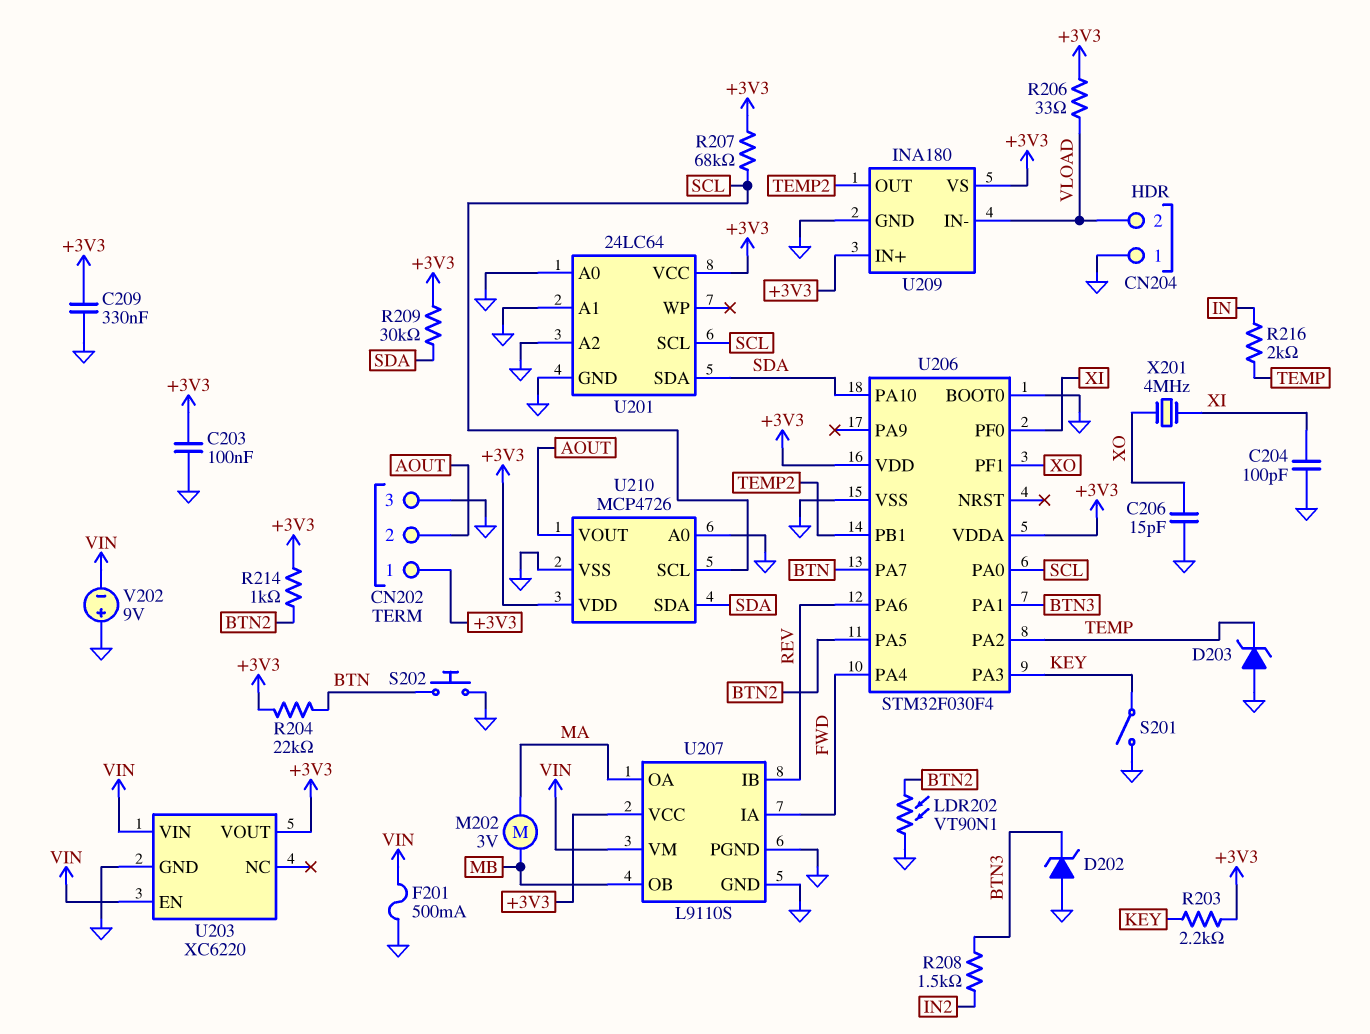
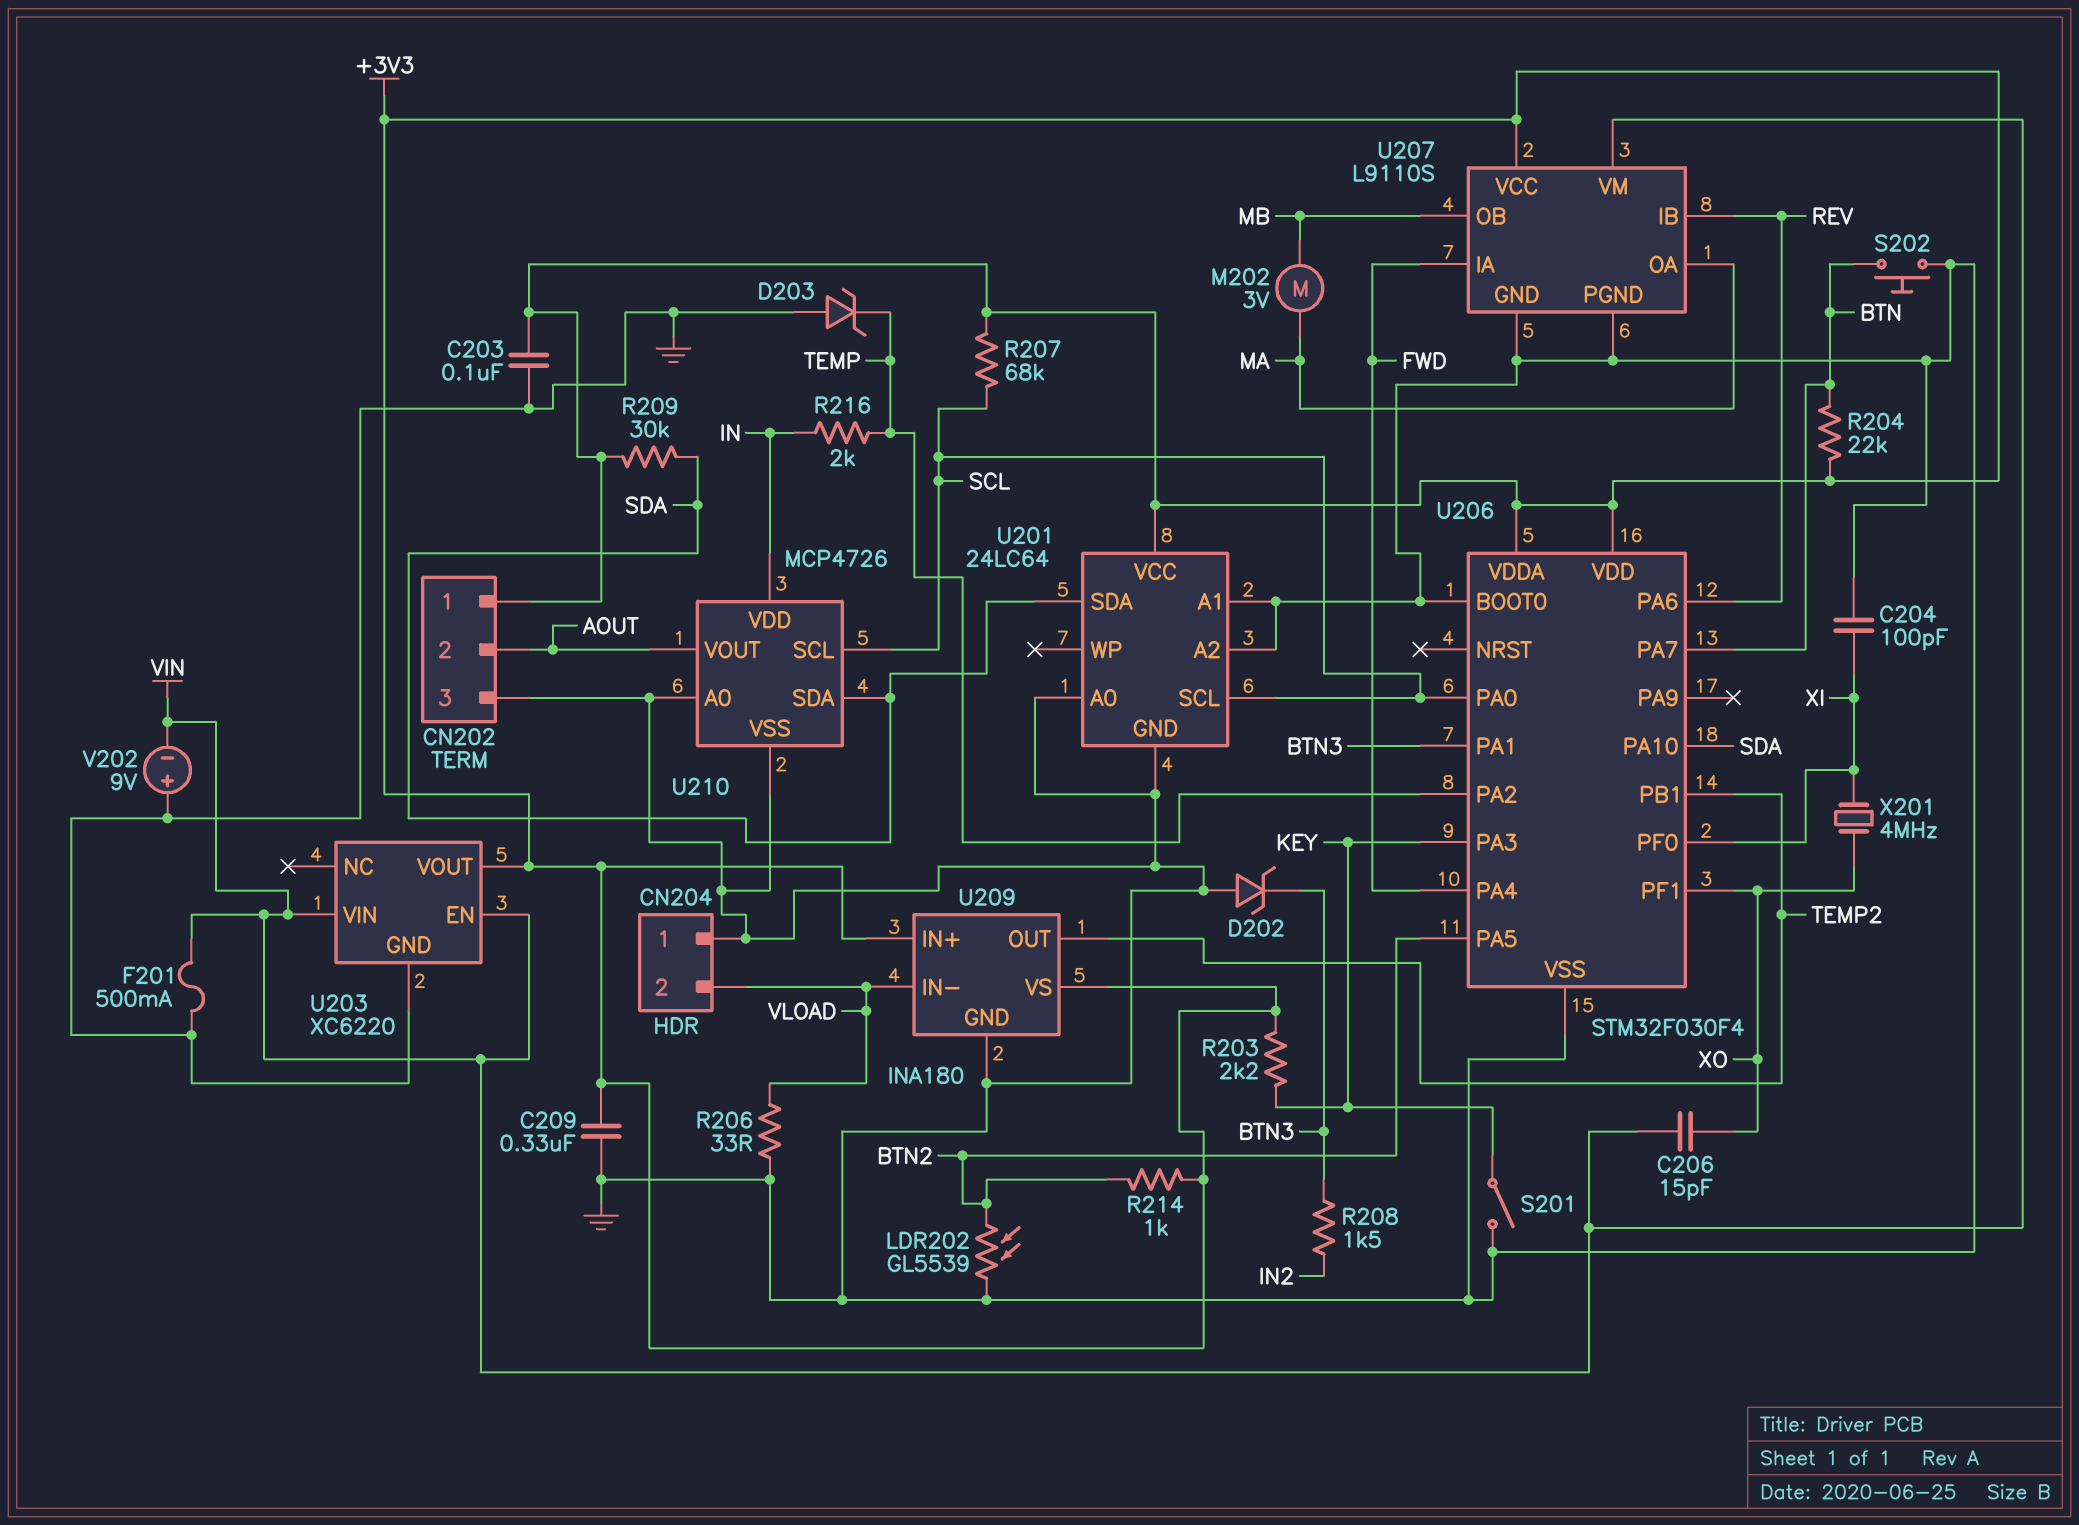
C206: 15pF (GND, XO) -> 15pF (VIN, XO)
LDR202: VT90N1 (BTN2, GND) -> GL5539 (BTN2, GND)
R206: 33 (+3V3, VLOAD) -> 33 (GND, VLOAD)
U210 pin VDD: +3V3 -> IN

